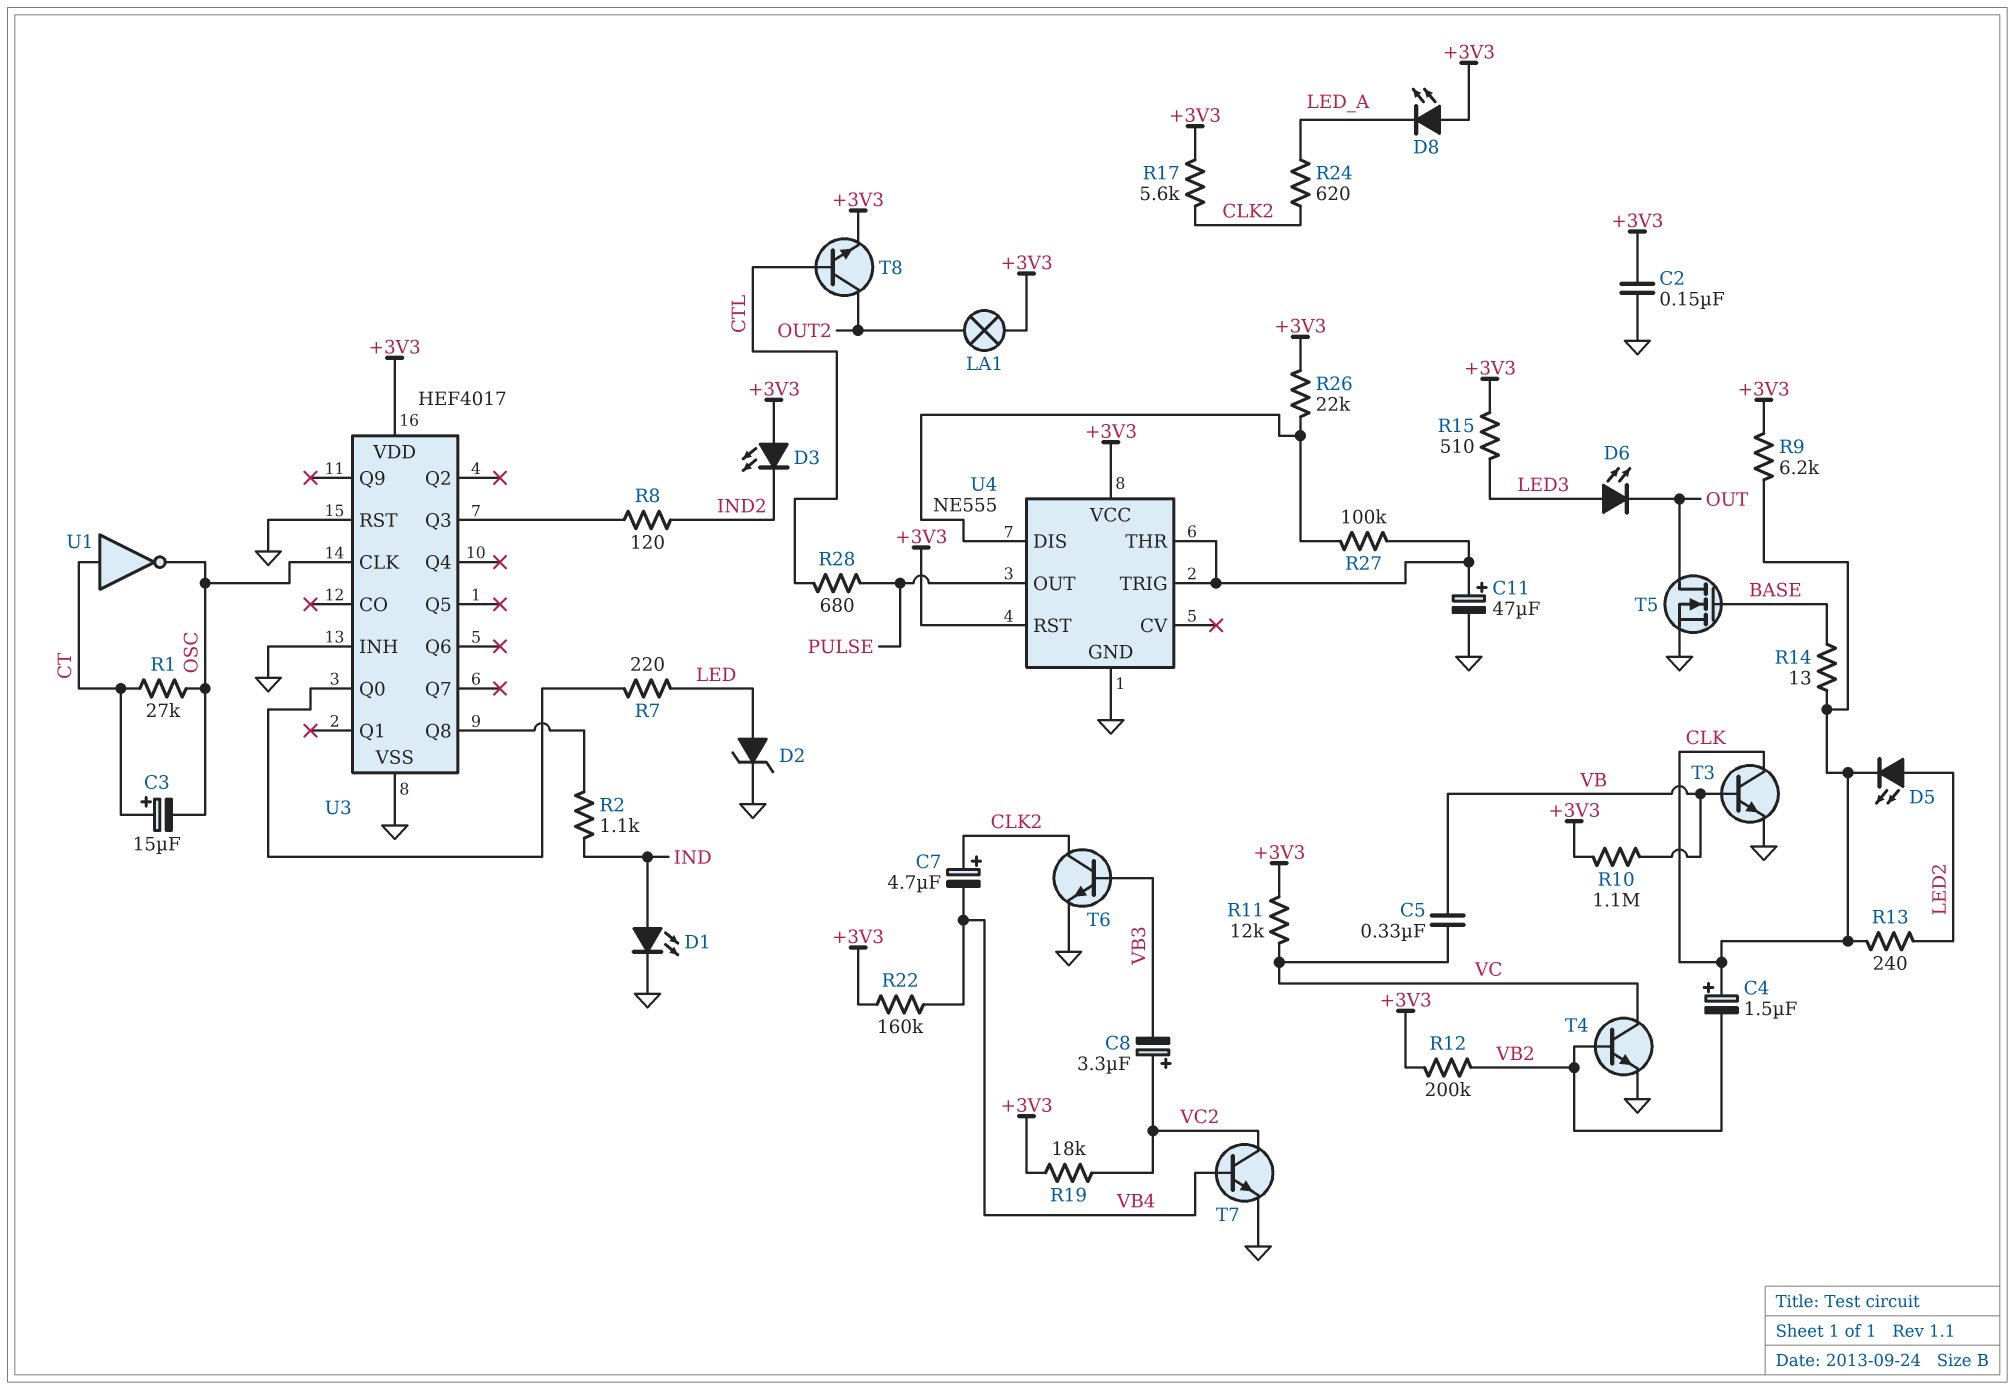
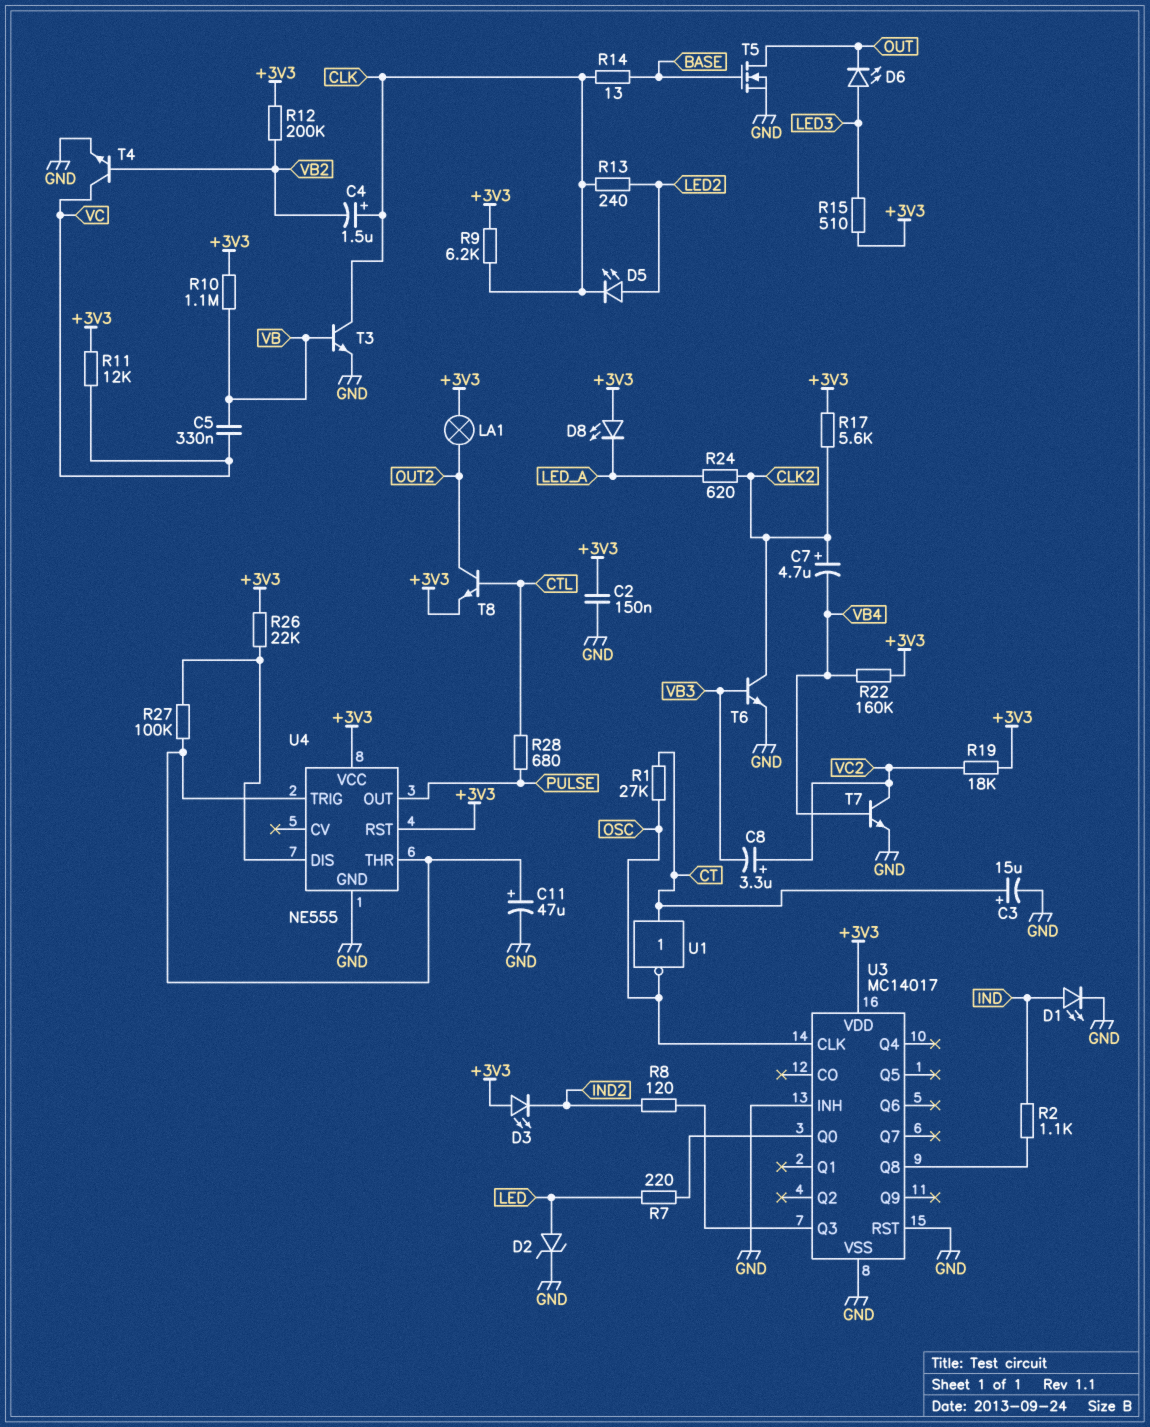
C3: 15uF (plus CT, minus OSC) -> 15uF (plus CT, minus GND)
U3: HEF4017 -> MC14017

